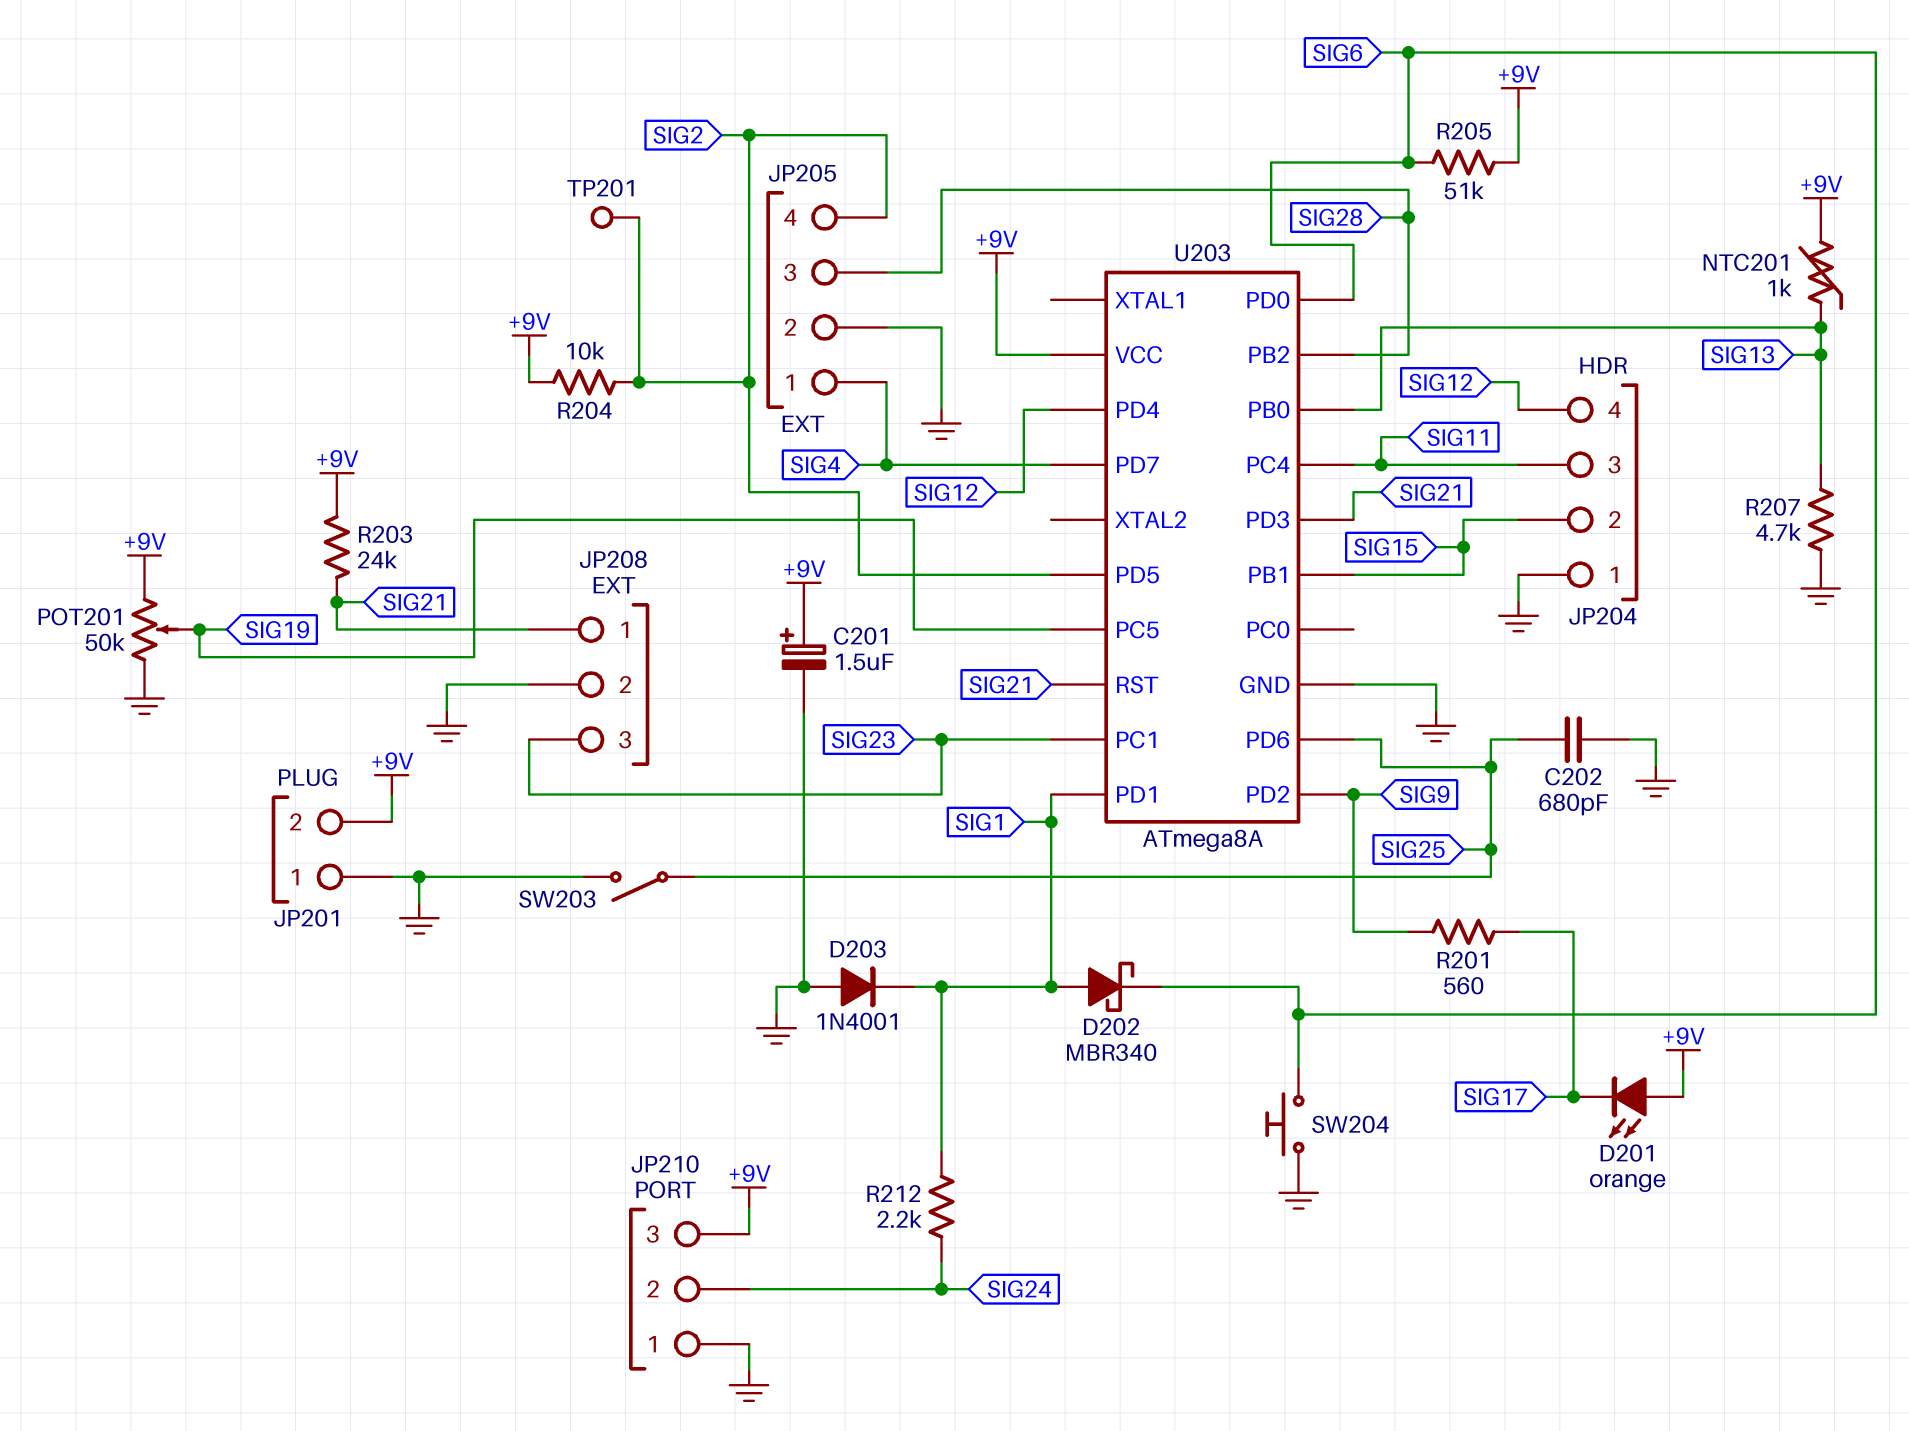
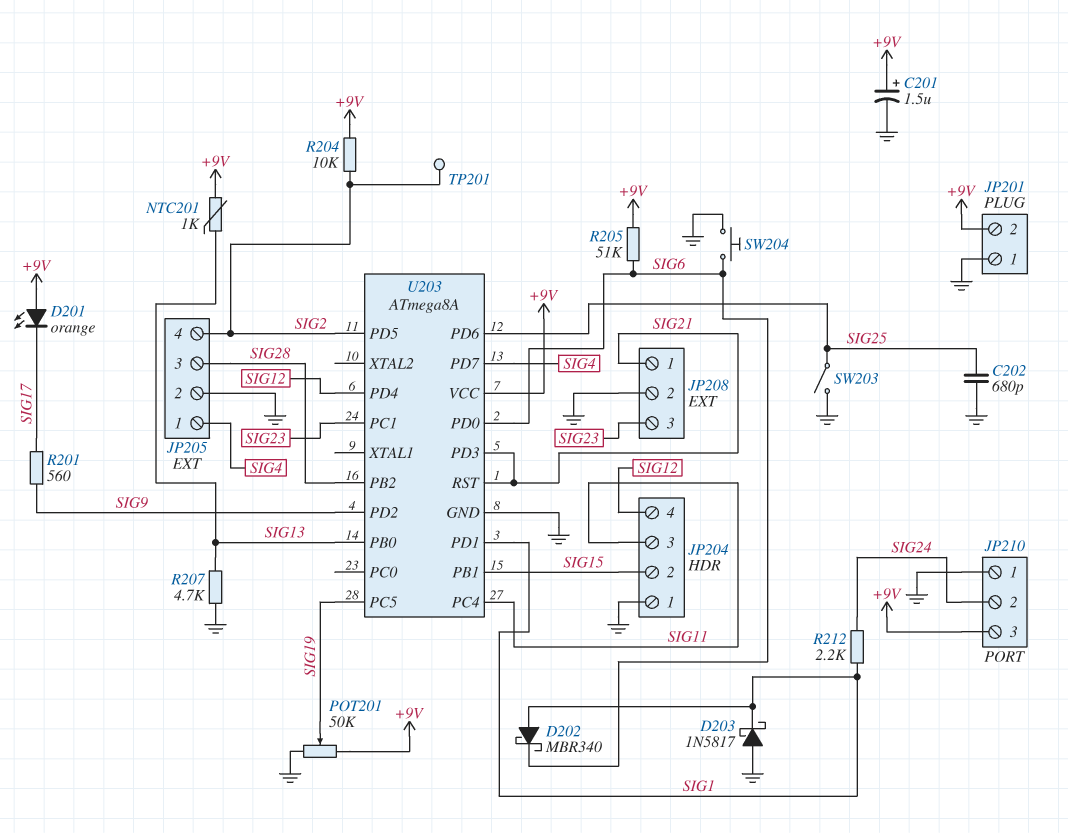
D203: diode 1N4001 (A GND, K SIG1) -> schottky 1N5817 (A GND, K SIG1)
R203: 24k (+9V, SIG21) -> none

